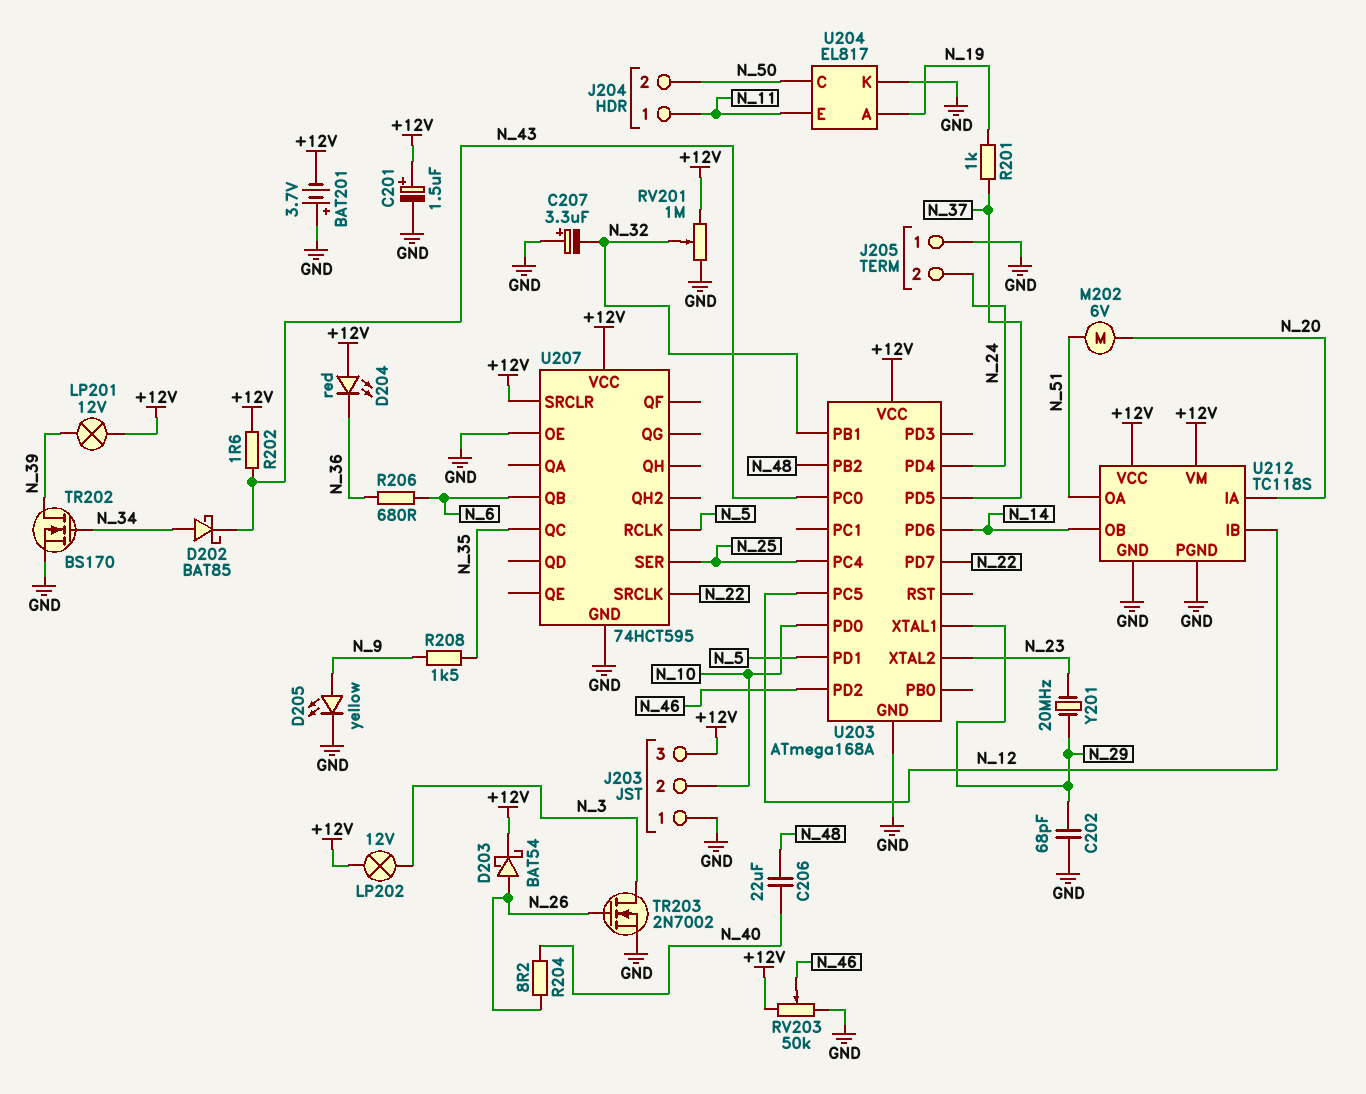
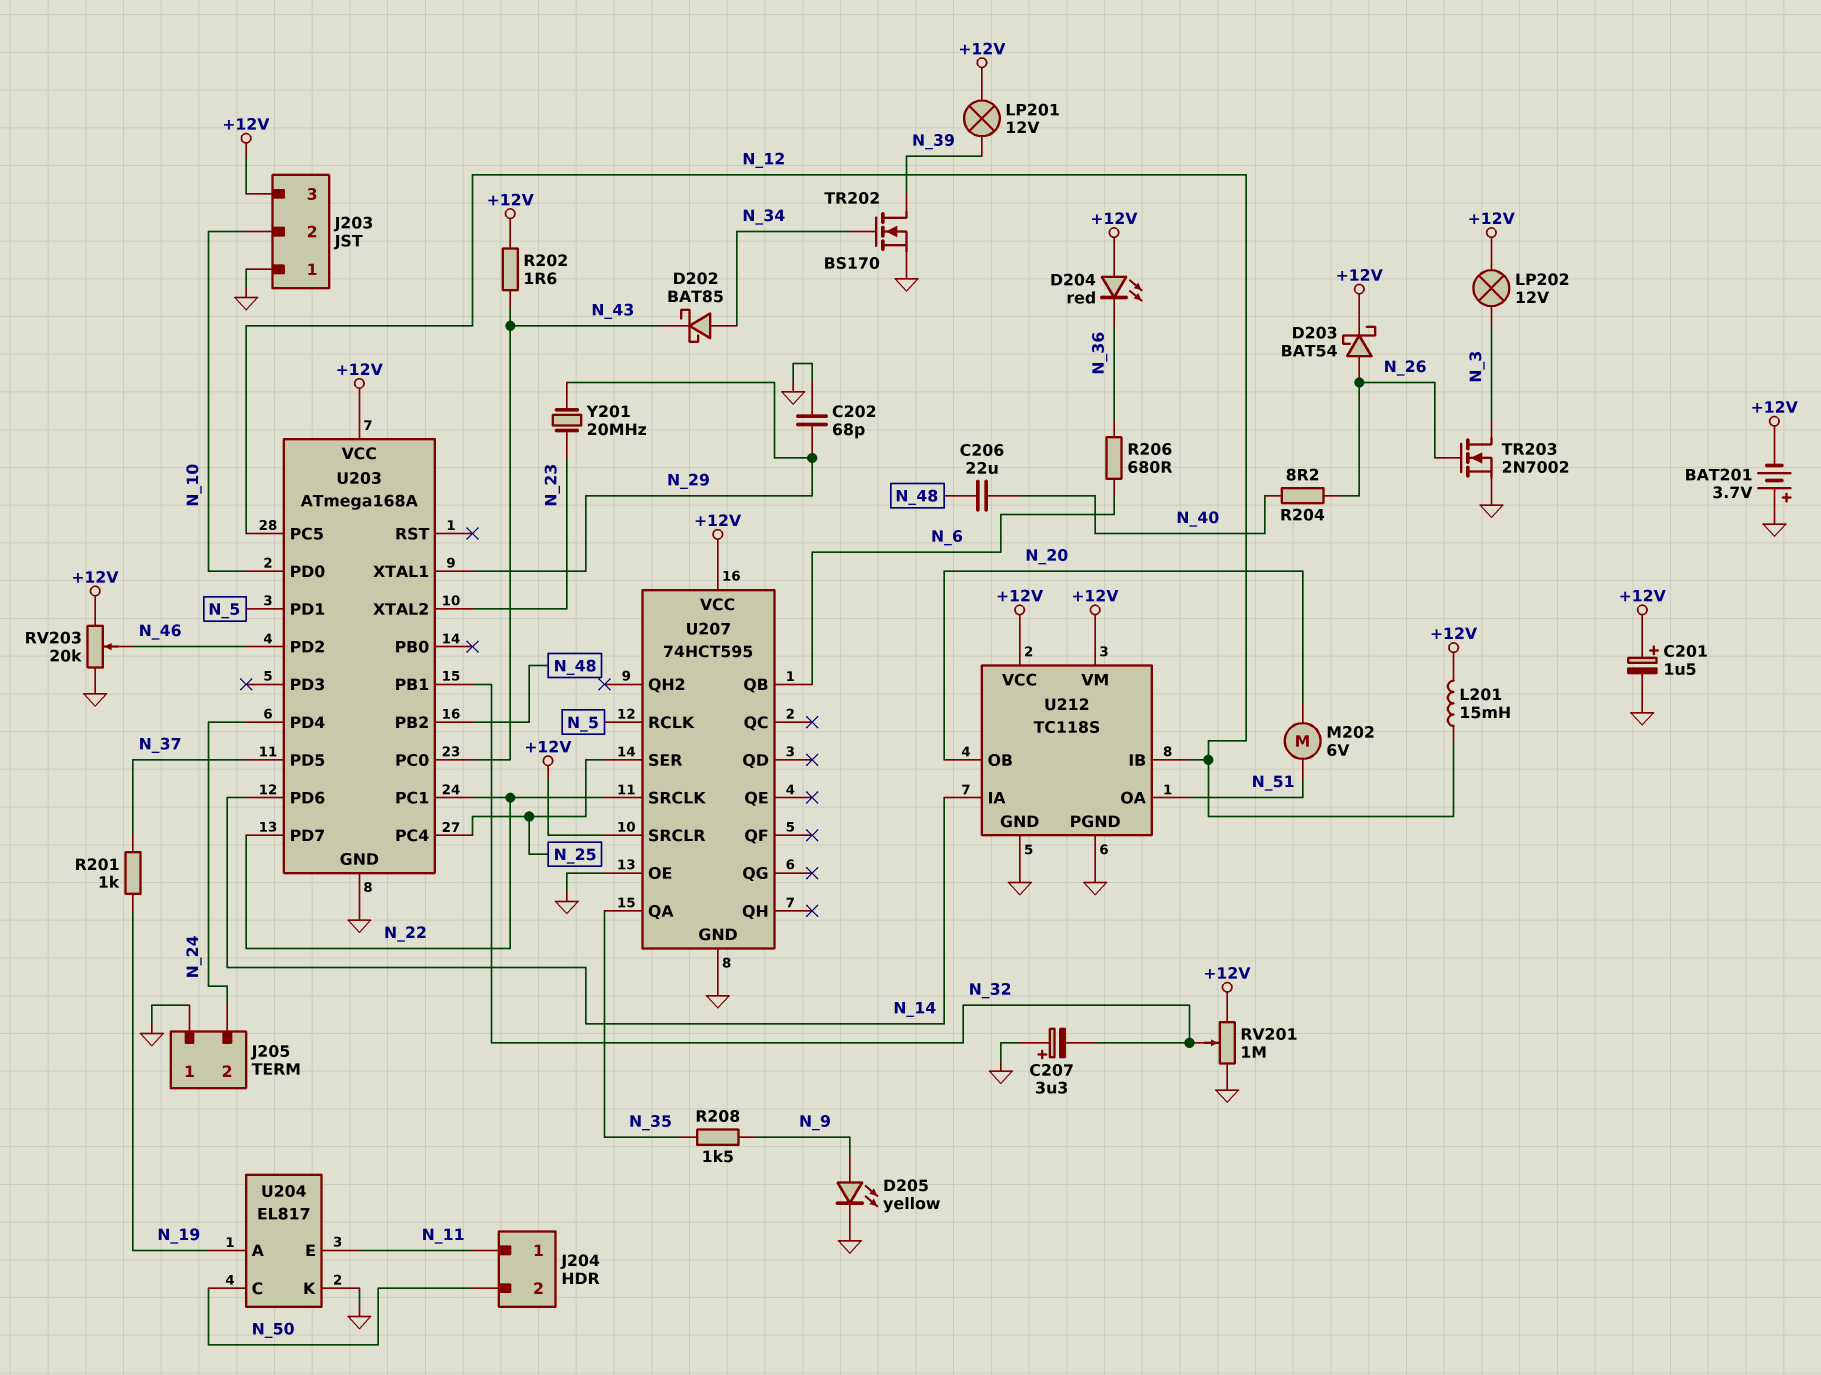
L201: none -> 15mH (+12V, N_12)
RV203: 50k (+12V, GND, wiper N_46) -> 20k (+12V, GND, wiper N_46)
U203 pin PC1: none -> N_22
U207 pin QA: none -> N_35
U207 pin QC: N_35 -> none
U212 pin IA: N_20 -> N_14
U212 pin OB: N_14 -> N_20

